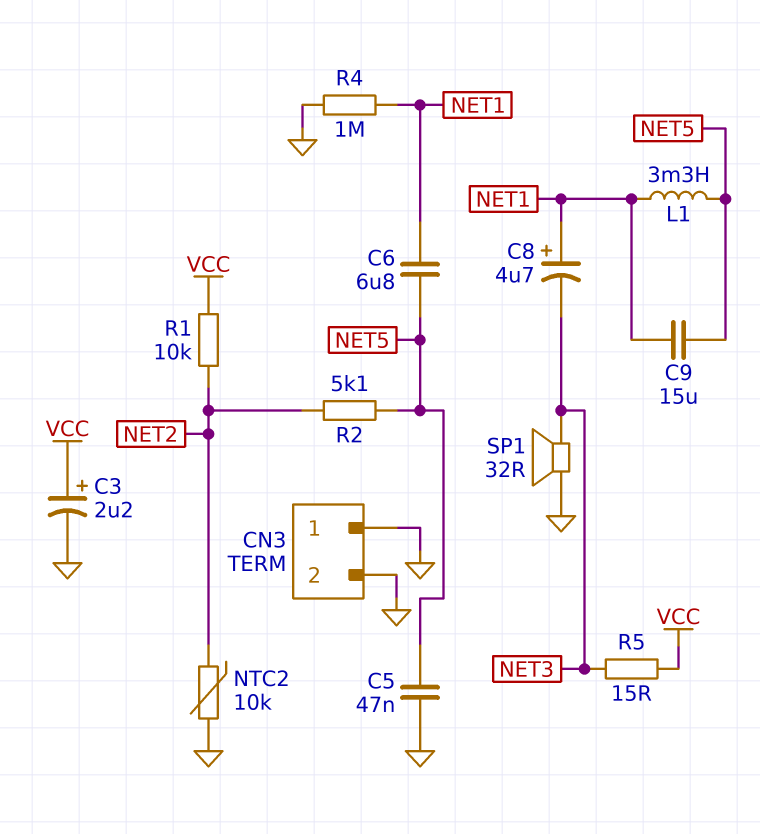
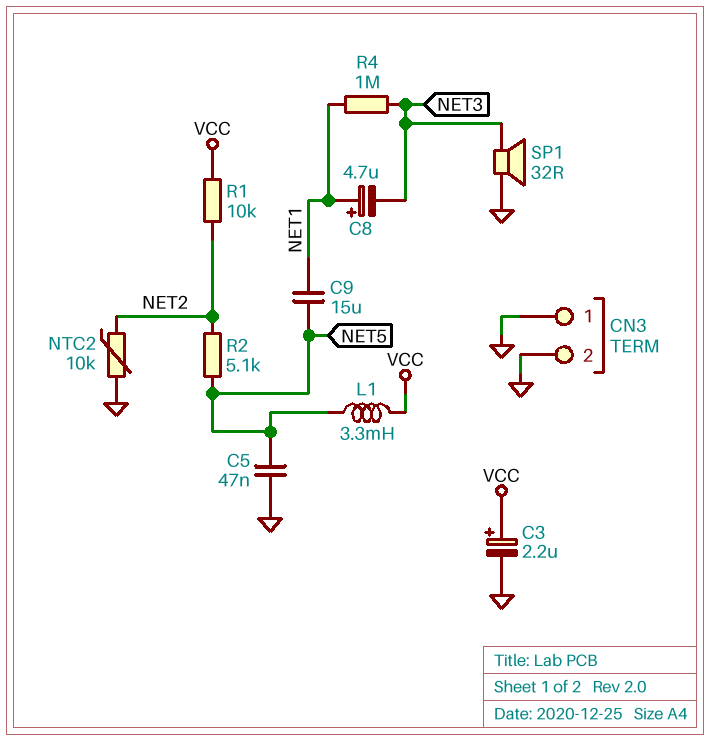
C6: 6.8uF (NET1, NET5) -> none
L1: 3.3mH (NET1, NET5) -> 3.3mH (NET5, VCC)
R4: 1M (GND, NET1) -> 1M (NET1, NET3)
R5: 15 (NET3, VCC) -> none

